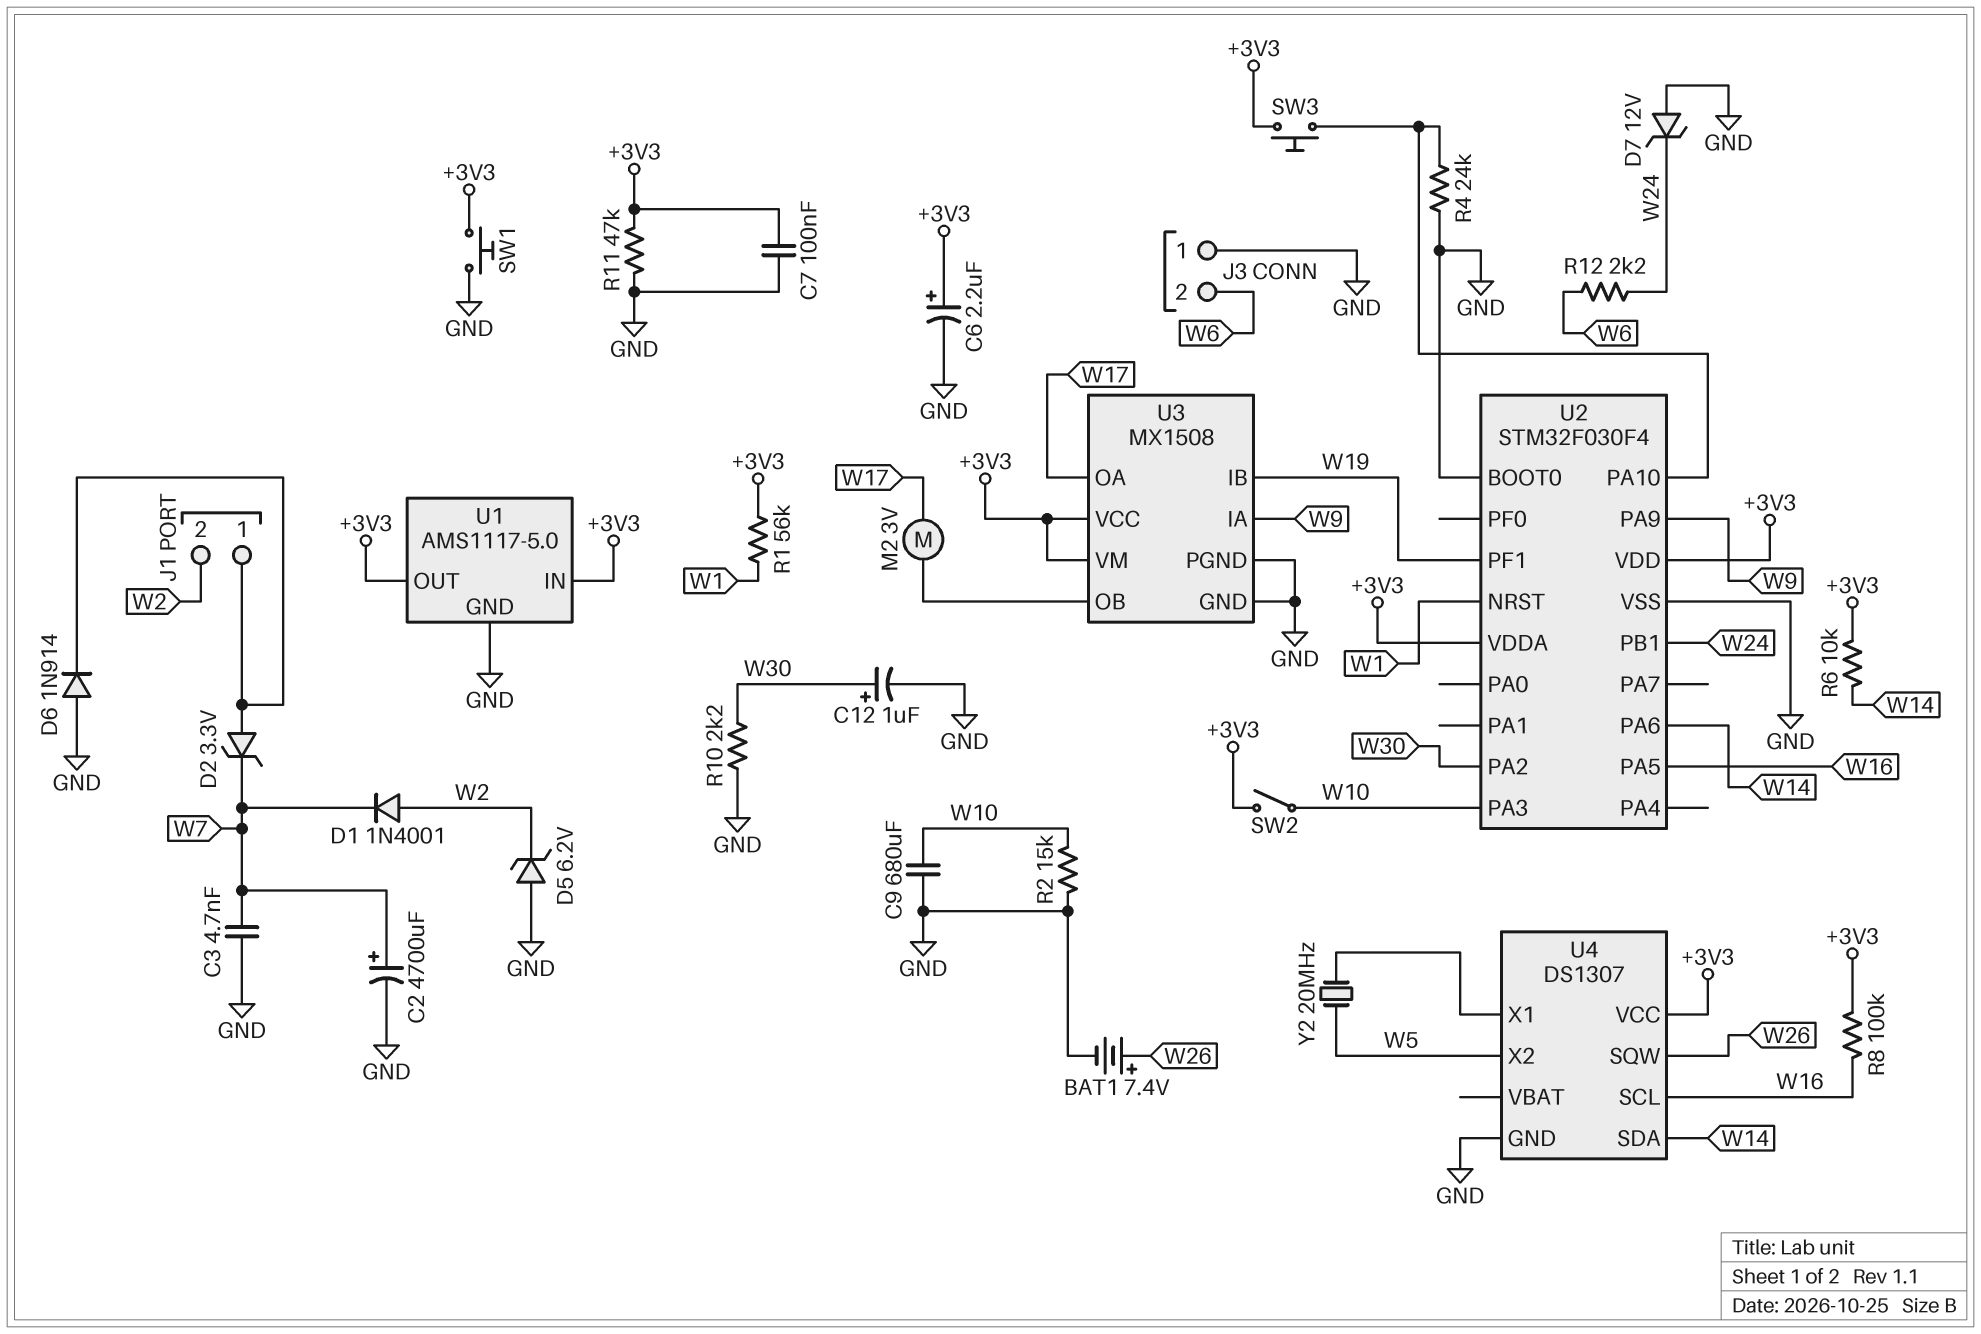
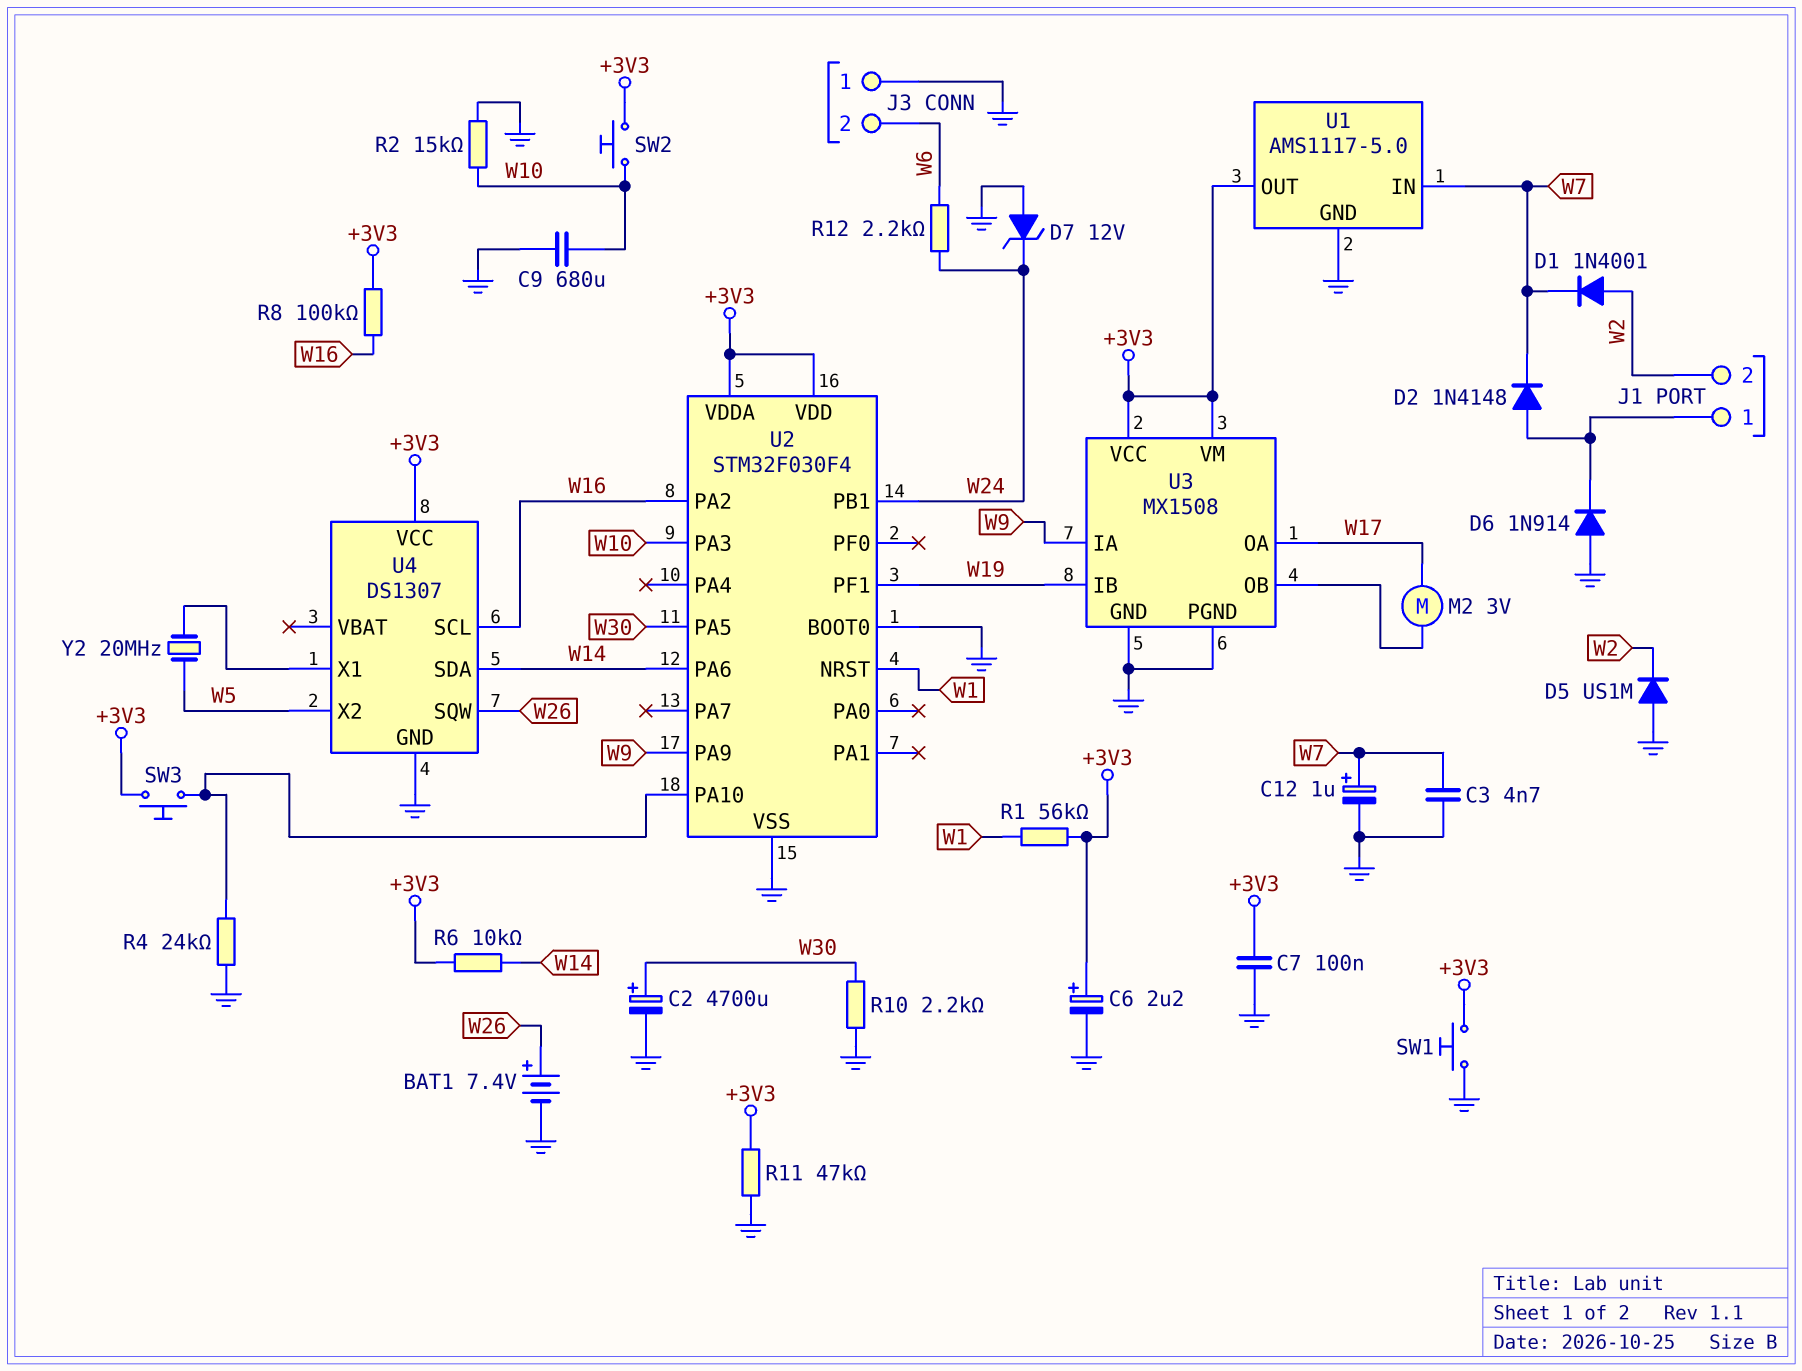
C2: 4700uF (plus W7, minus GND) -> 4700uF (plus W30, minus GND)
C12: 1uF (plus W30, minus GND) -> 1uF (plus W7, minus GND)
D2: zener 3.3V (A J1/1, K W7) -> diode 1N4148 (A J1/1, K W7)
D5: zener 6.2V (A GND, K W2) -> diode US1M (A GND, K W2)
SW2: switch (+3V3, W10) -> button (+3V3, W10)
U1 pin IN: +3V3 -> W7
U2 pin PA2: W30 -> W16
U2 pin PA5: W16 -> W30

